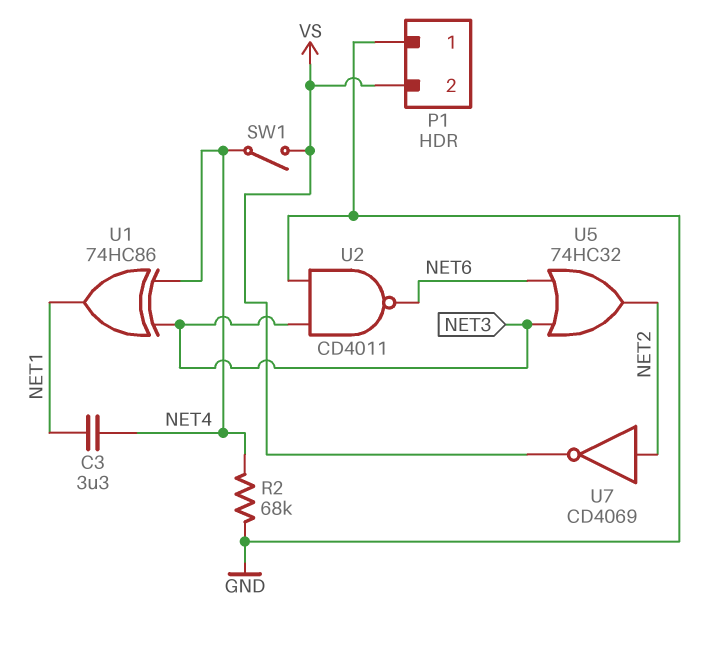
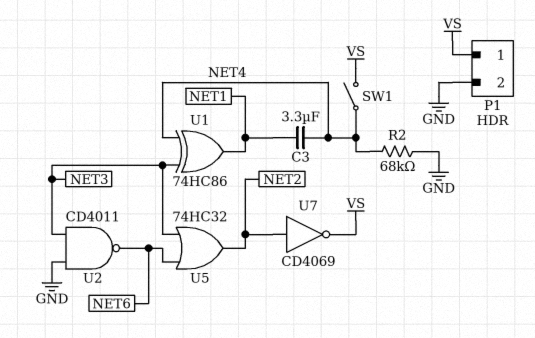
P1 pin 1: GND -> VS
P1 pin 2: VS -> GND

